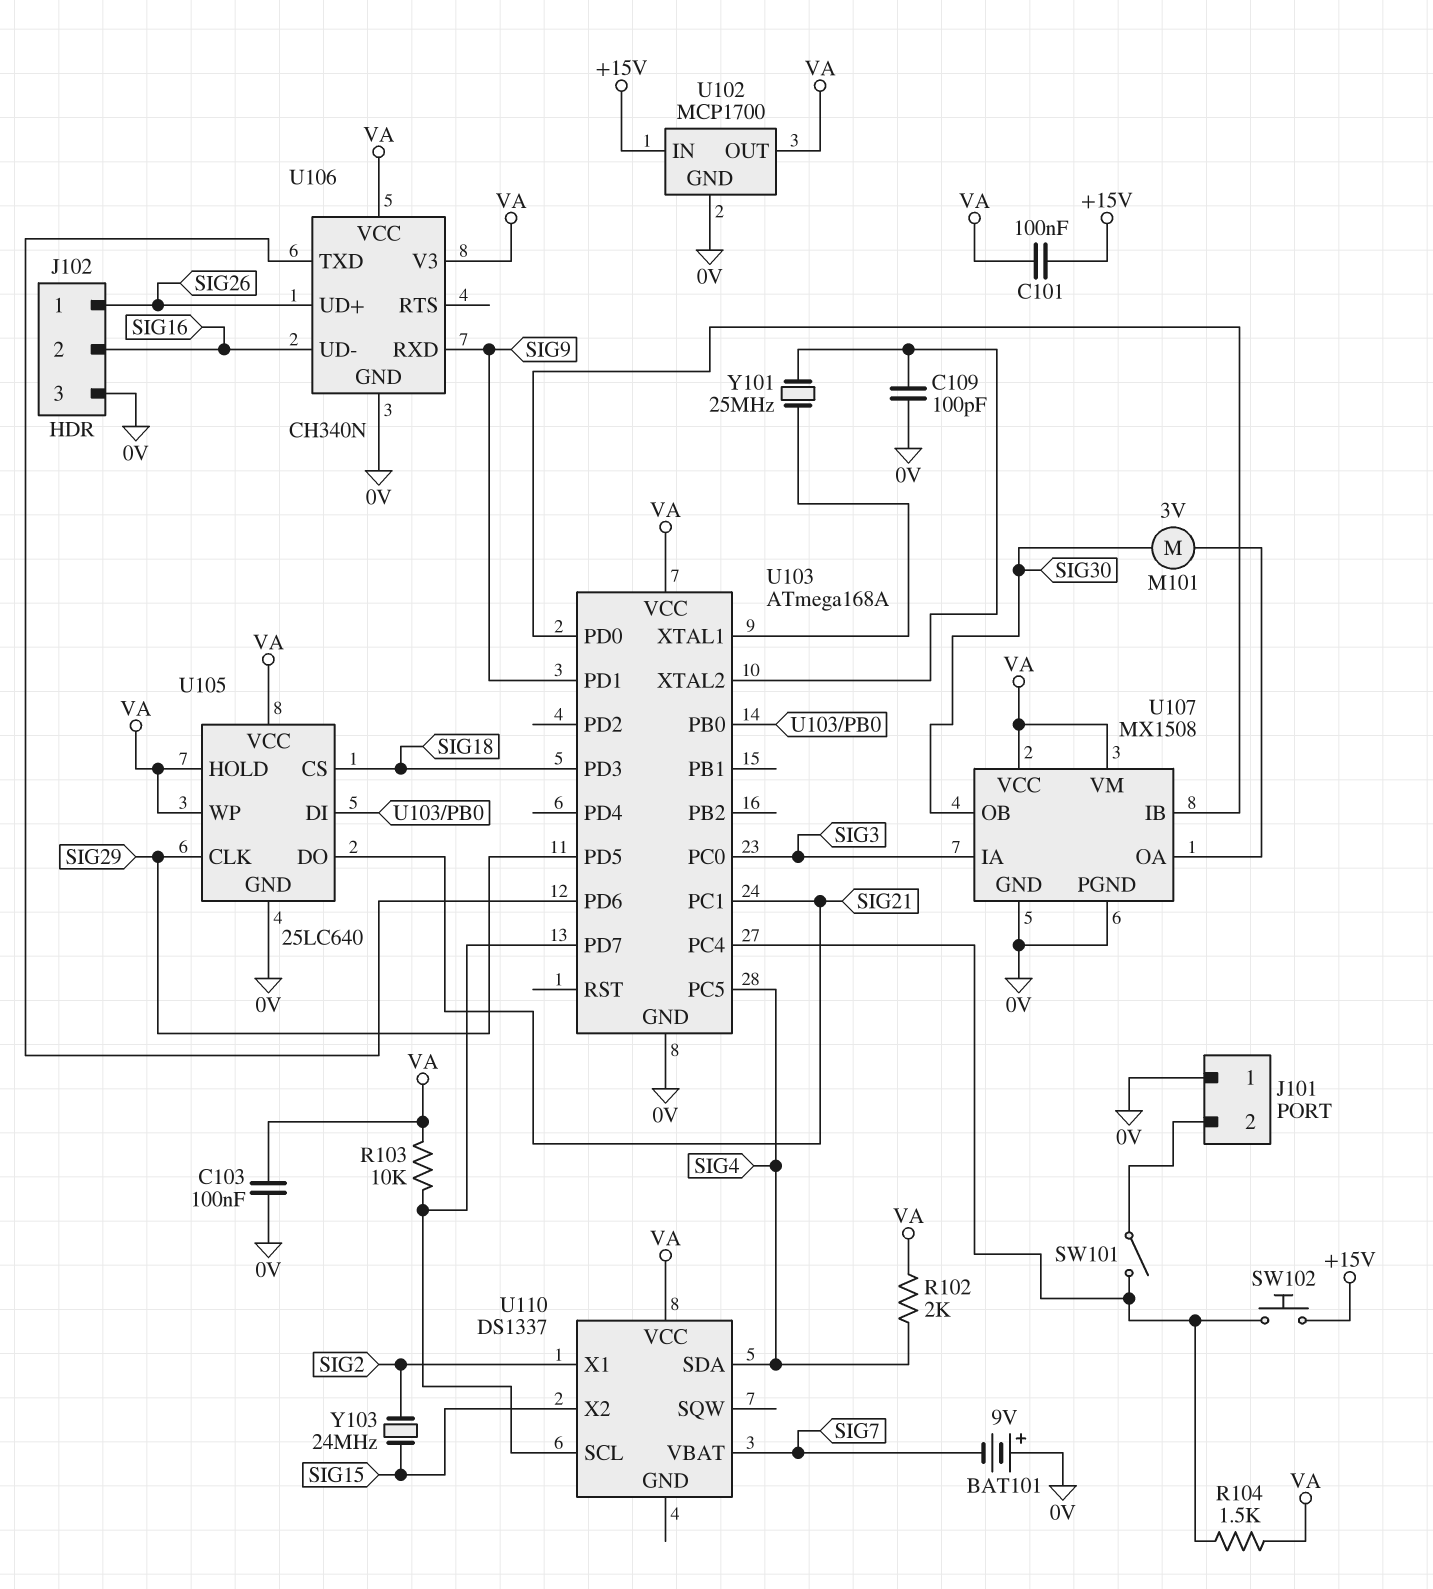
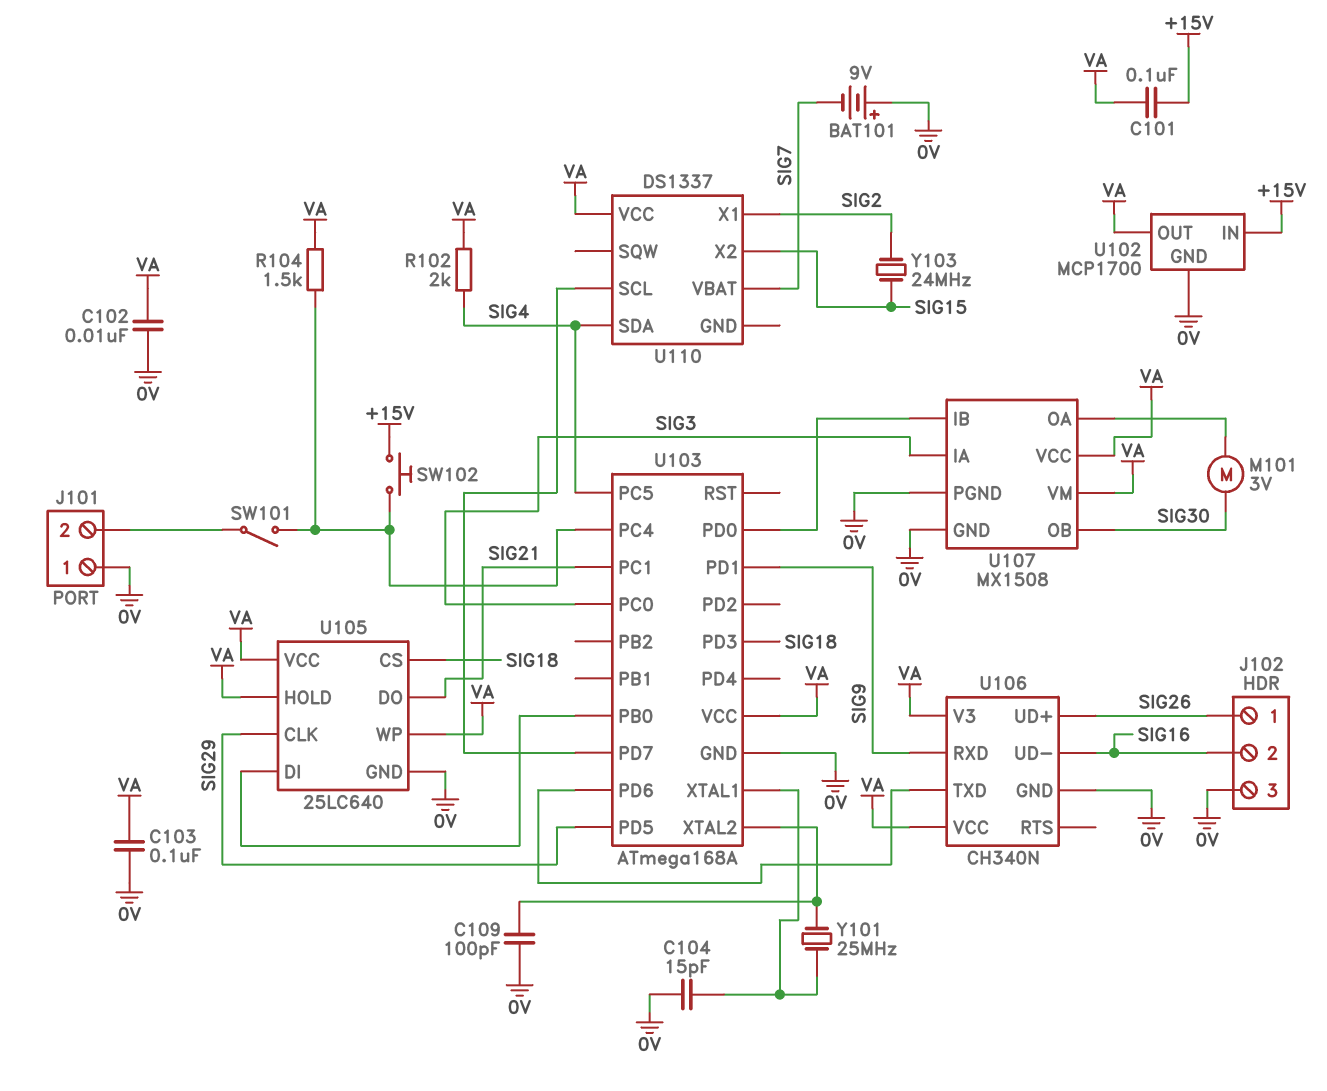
C102: none -> 10nF (0V, VA)
C104: none -> 15pF (0V, U103/XTAL1)
R103: 10k (U103/PD7, VA) -> none

